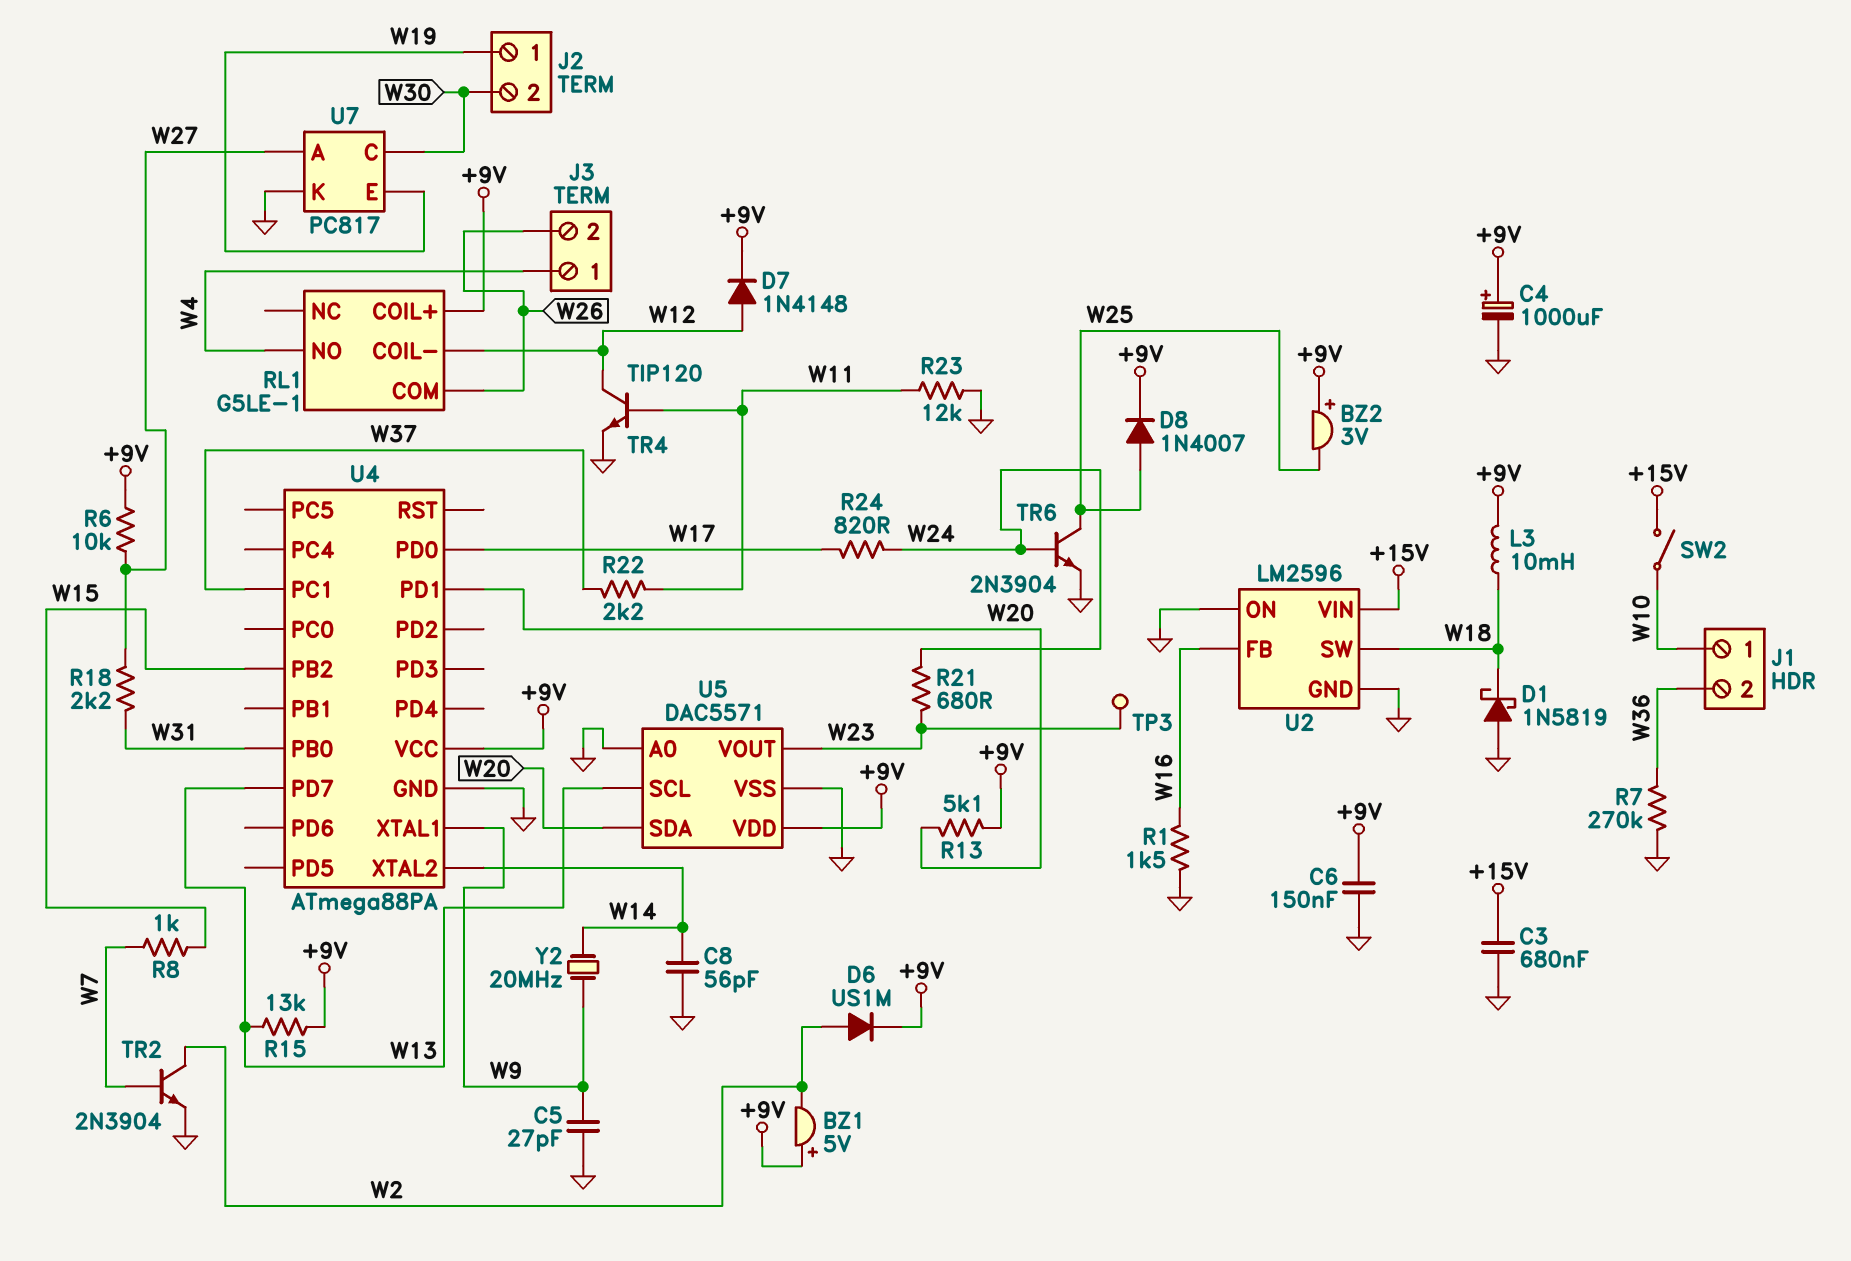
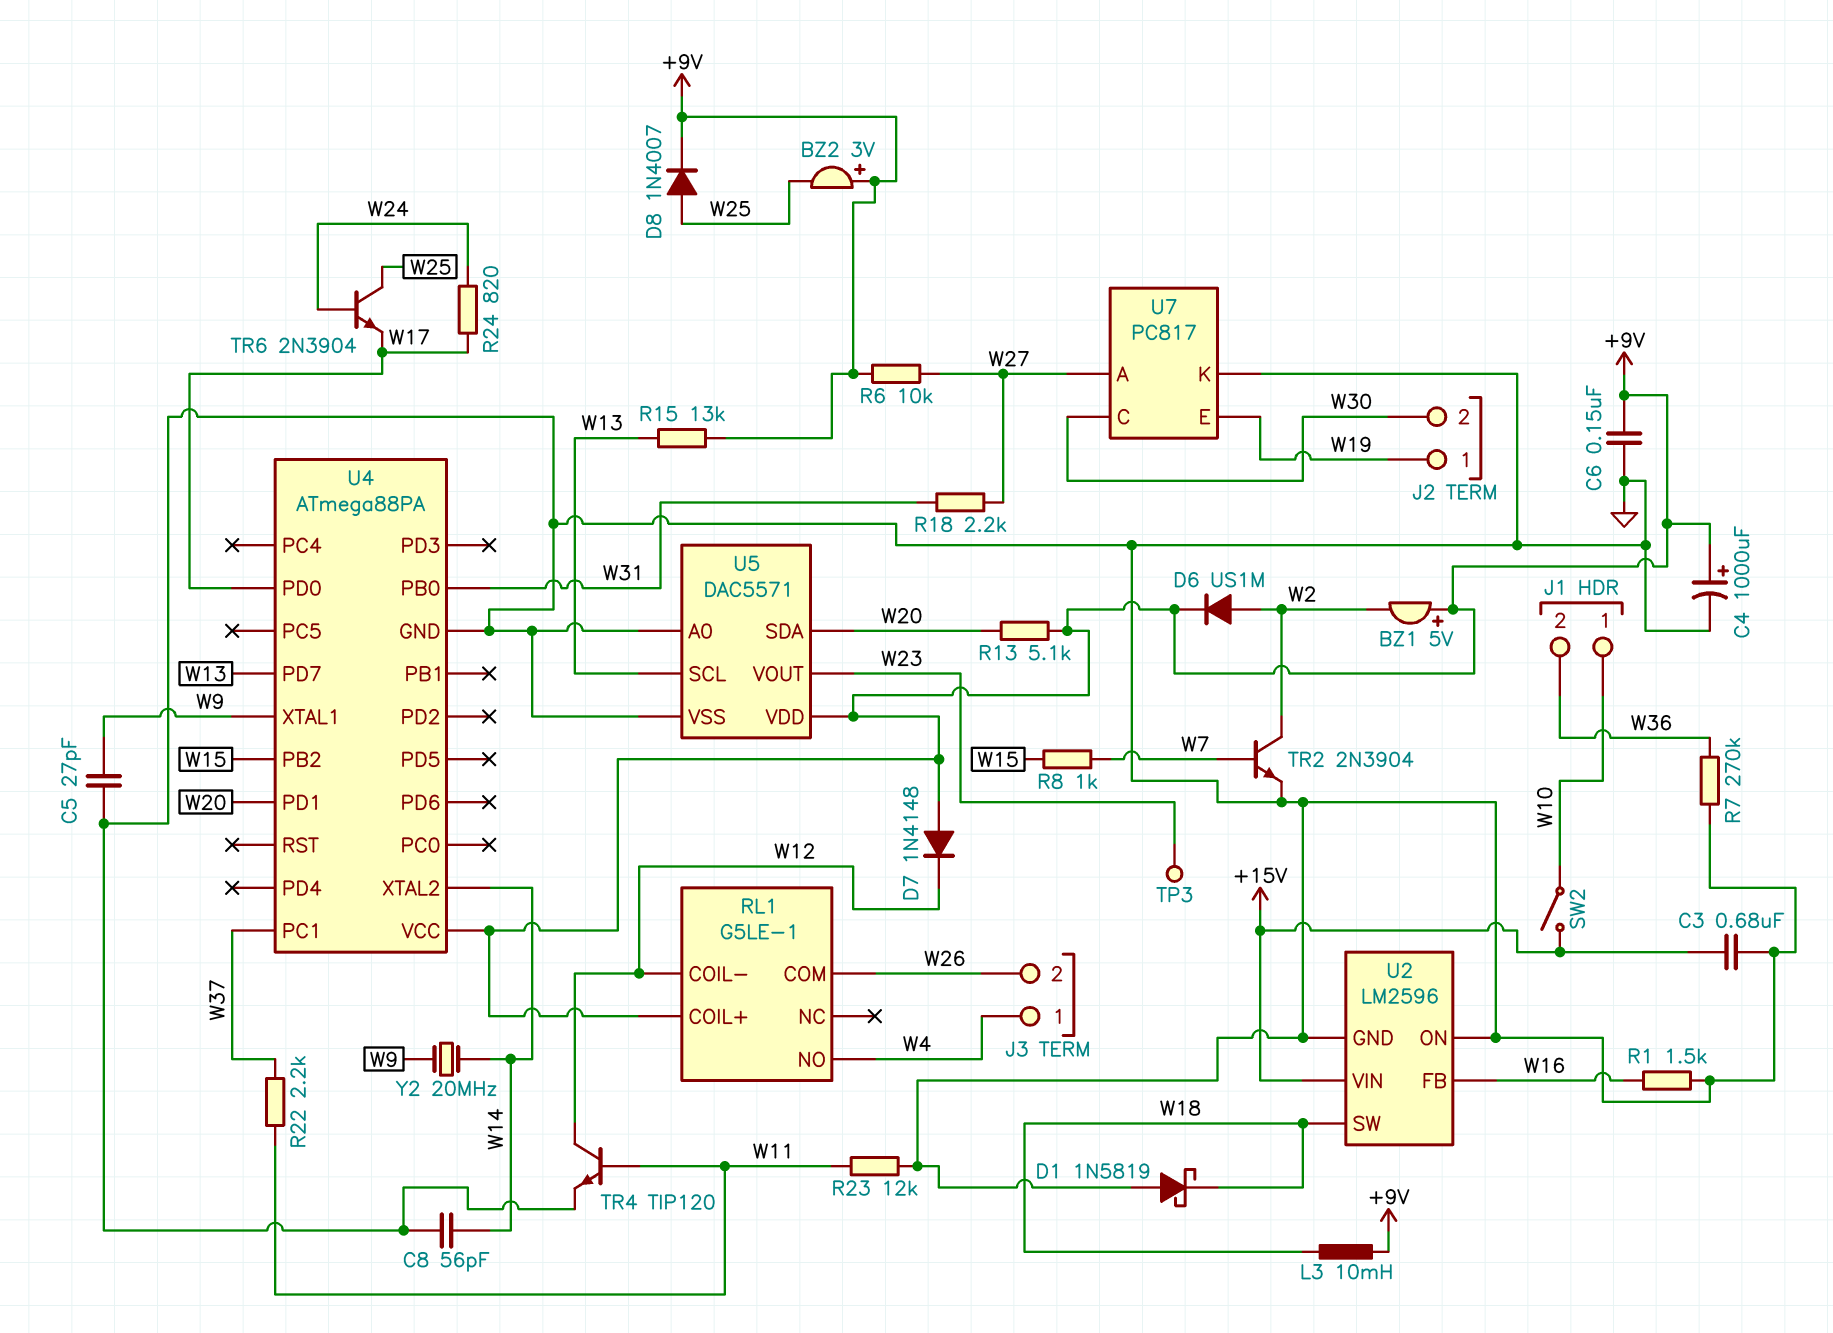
D7: diode 1N4148 (A W12, K +9V) -> diode 1N4148 (A +9V, K W12)
R21: 680 (W23, W24) -> none
TR6: NPN 2N3904 (B W24, C W25, E GND) -> NPN 2N3904 (B W24, C W25, E W17)

